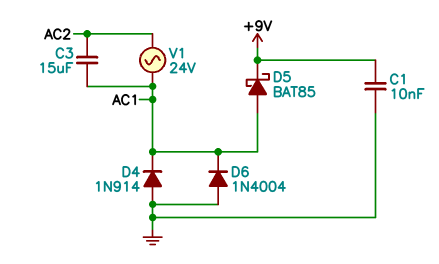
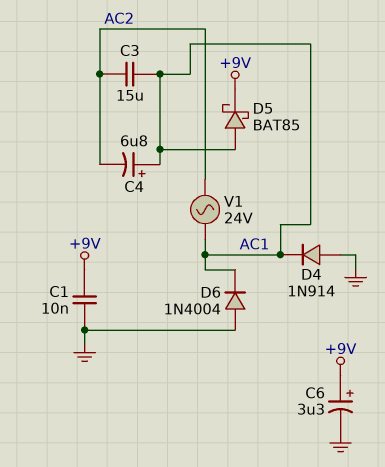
C4: none -> 6.8uF (plus AC1, minus AC2)
C6: none -> 3.3uF (plus +9V, minus GND)

